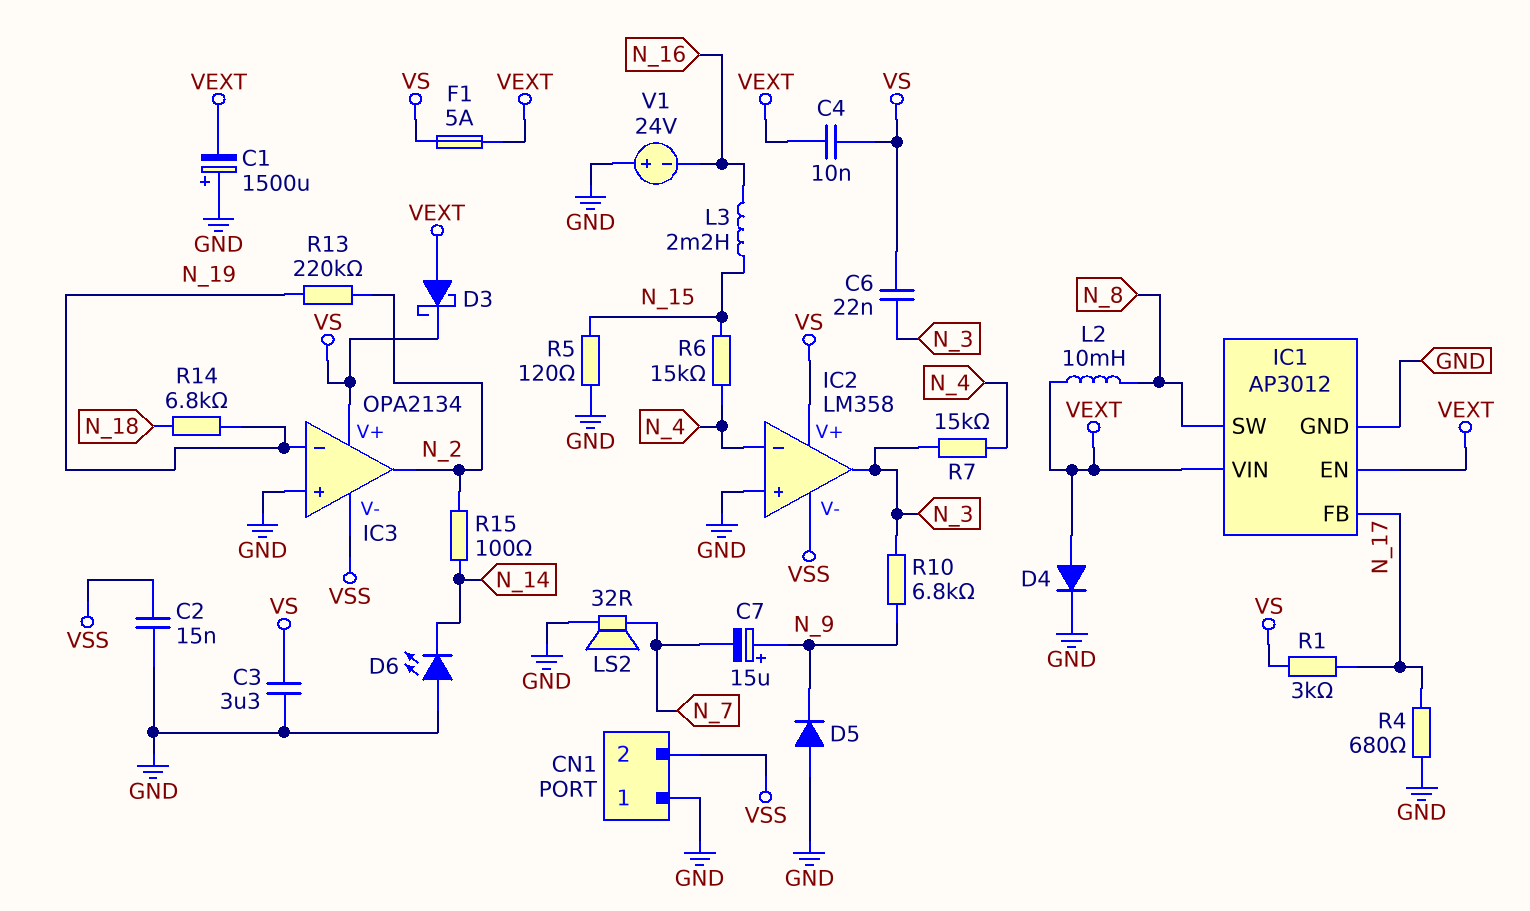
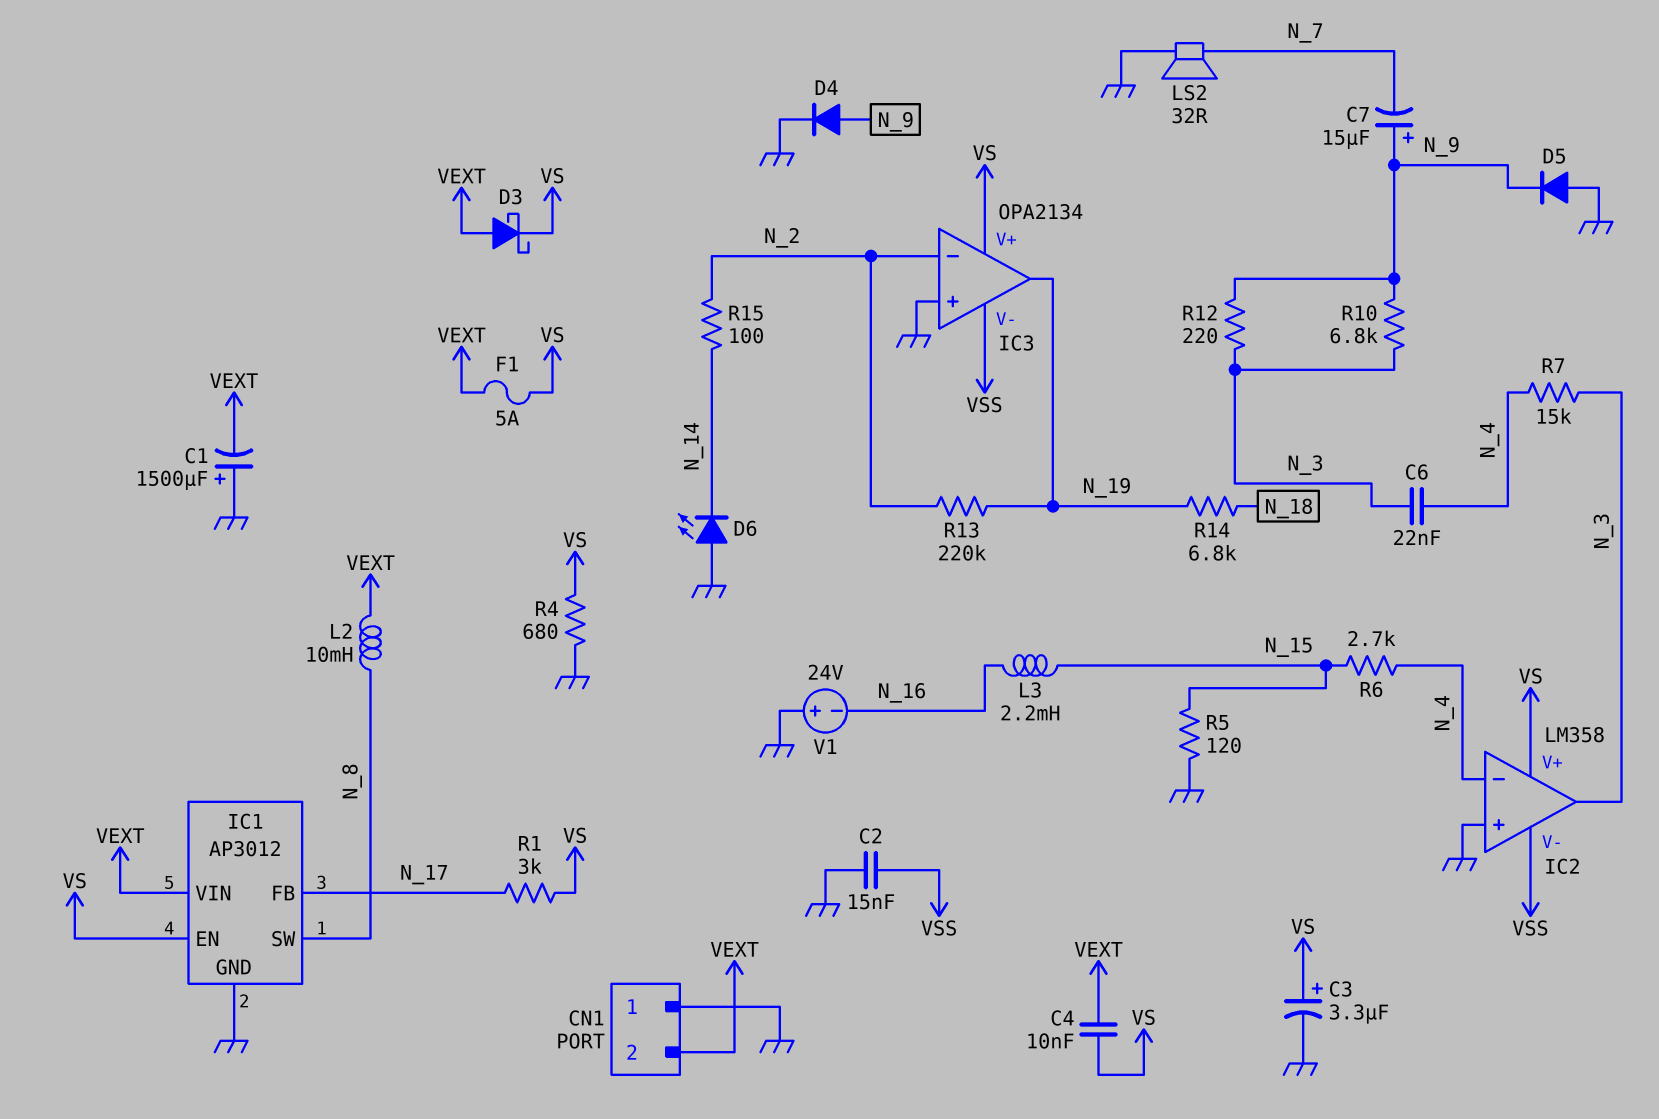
C3: 3.3uF (GND, VS) -> 3.3uF (plus VS, minus GND)
C6: 22nF (N_3, VS) -> 22nF (N_3, N_4)
CN1 pin 2: VSS -> VEXT
D4: diode (A VEXT, K GND) -> diode (A N_9, K GND)
IC1 pin EN: VEXT -> VS
IC3 pin in-: N_19 -> N_2
IC3 pin out: N_2 -> N_19
R4: 680 (GND, N_17) -> 680 (GND, VS)
R6: 15k (N_4, N_15) -> 2.7k (N_4, N_15)
R12: none -> 220 (N_3, N_9)

